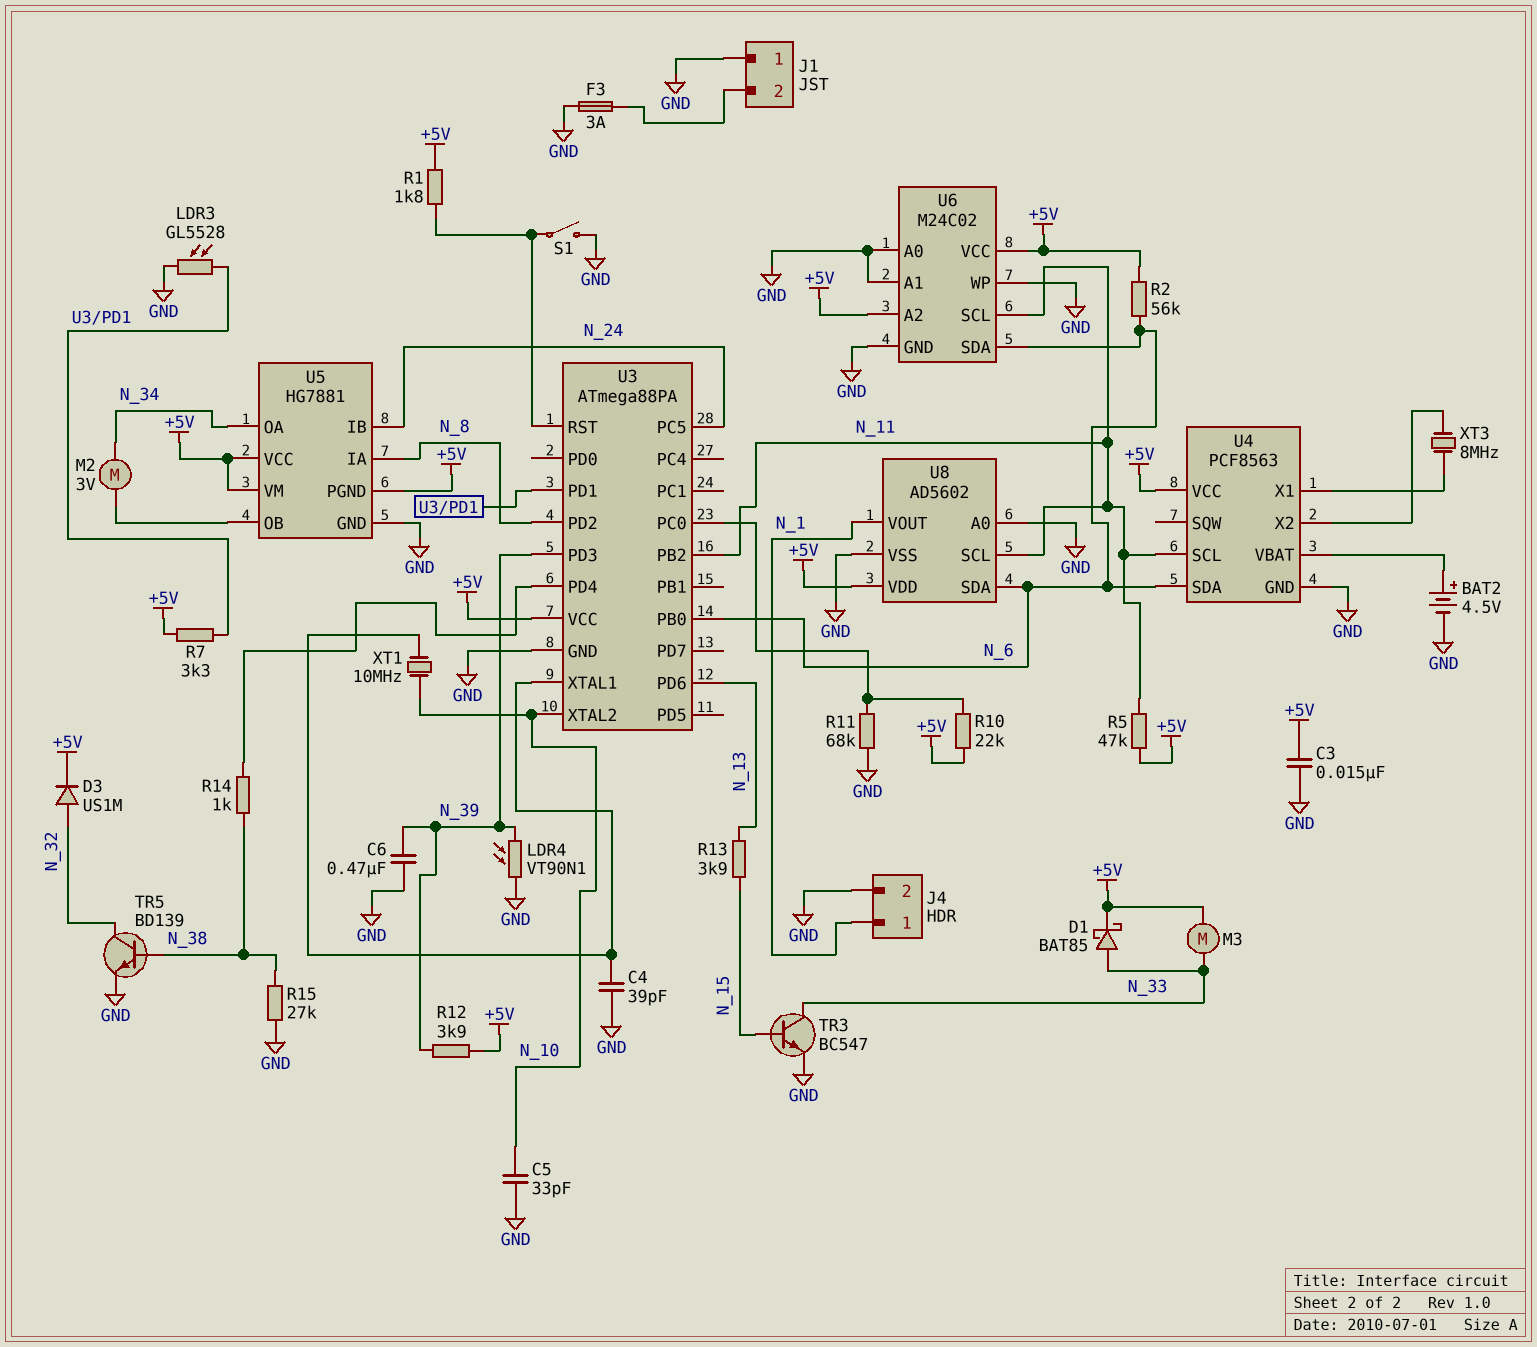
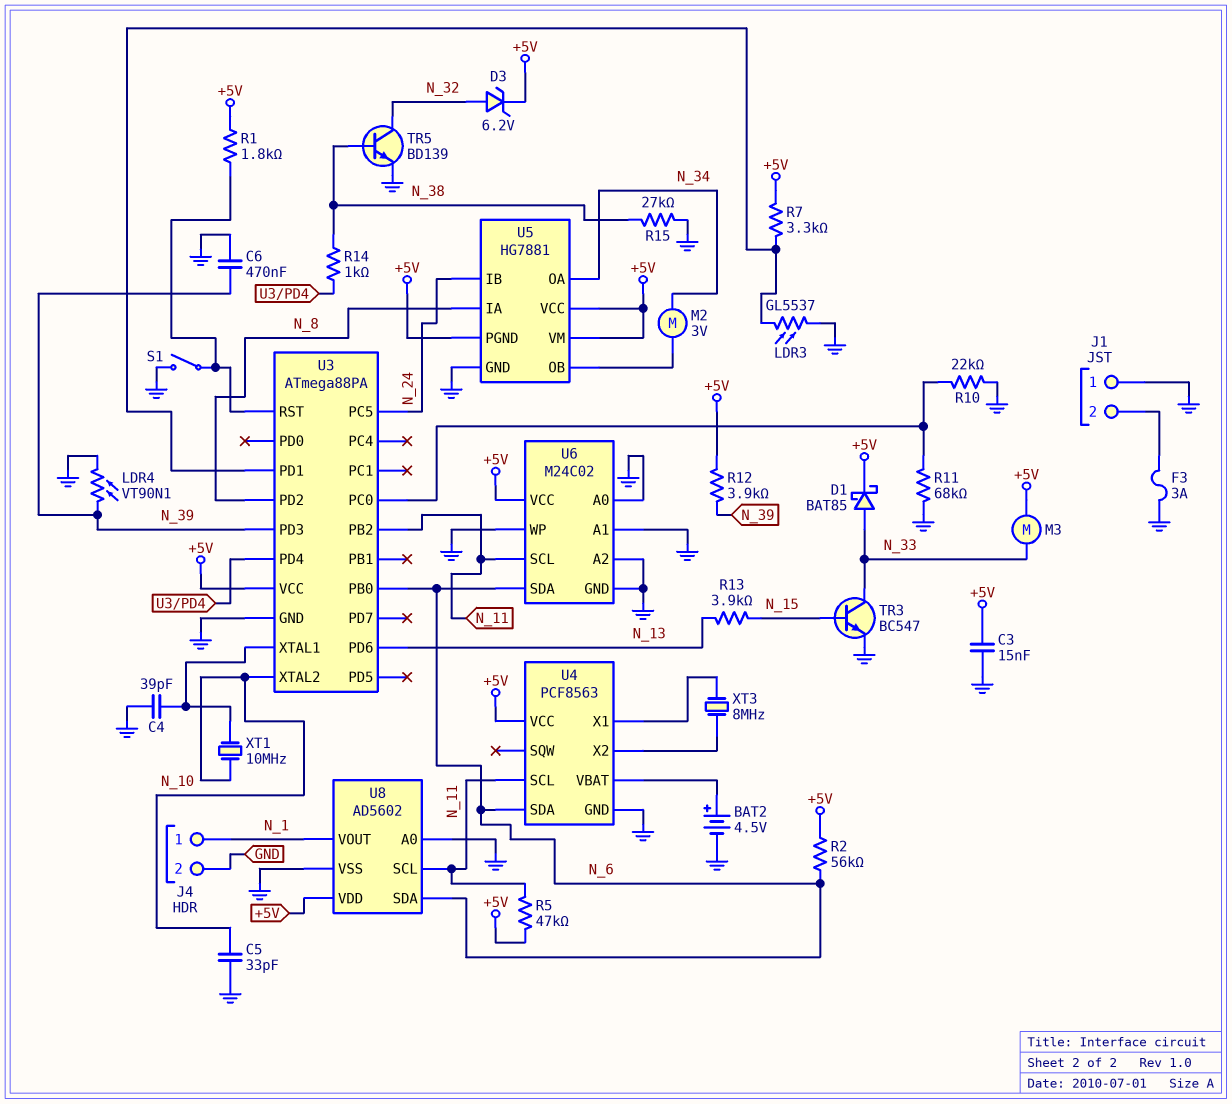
D3: diode US1M (A N_32, K +5V) -> zener 6.2V (A N_32, K +5V)
LDR3: GL5528 (GND, U3/PD1) -> GL5537 (GND, U3/PD1)
R10: 22k (+5V, U3/PC0) -> 22k (GND, U3/PC0)
U6 pin A2: +5V -> GND

